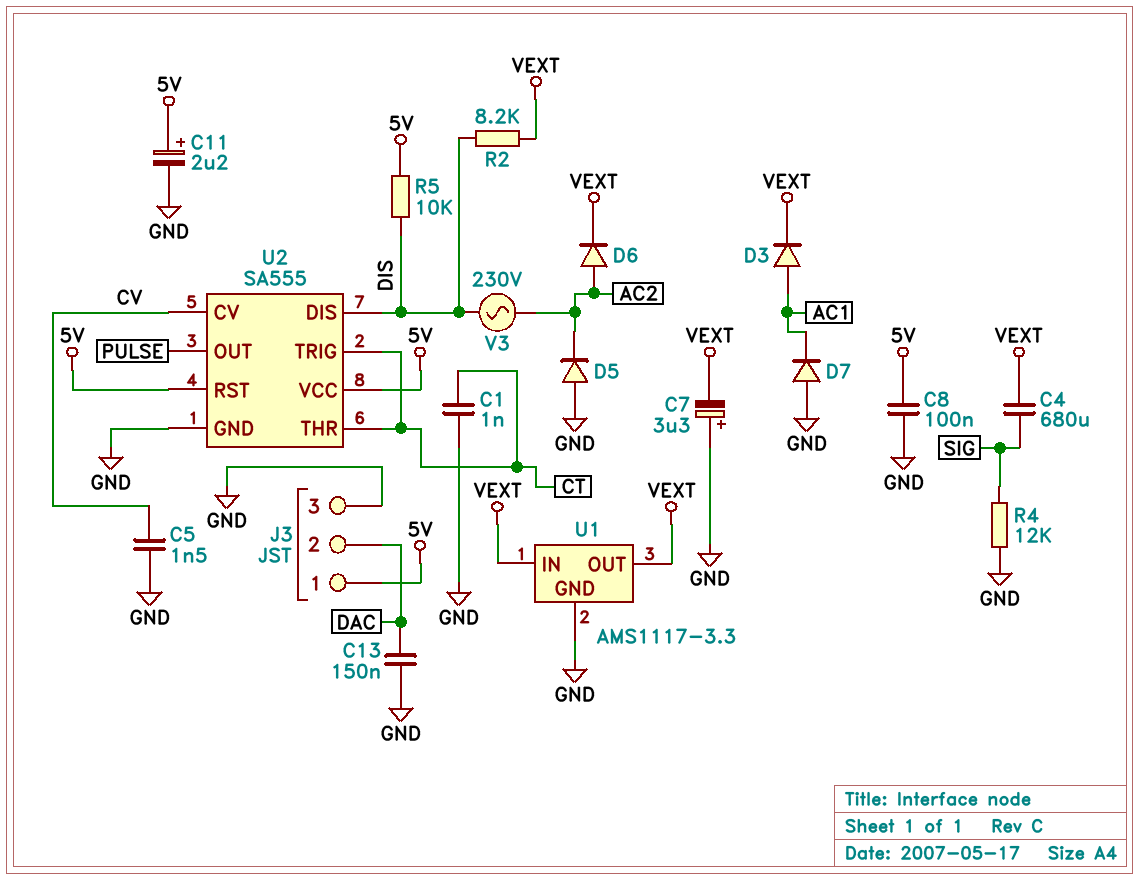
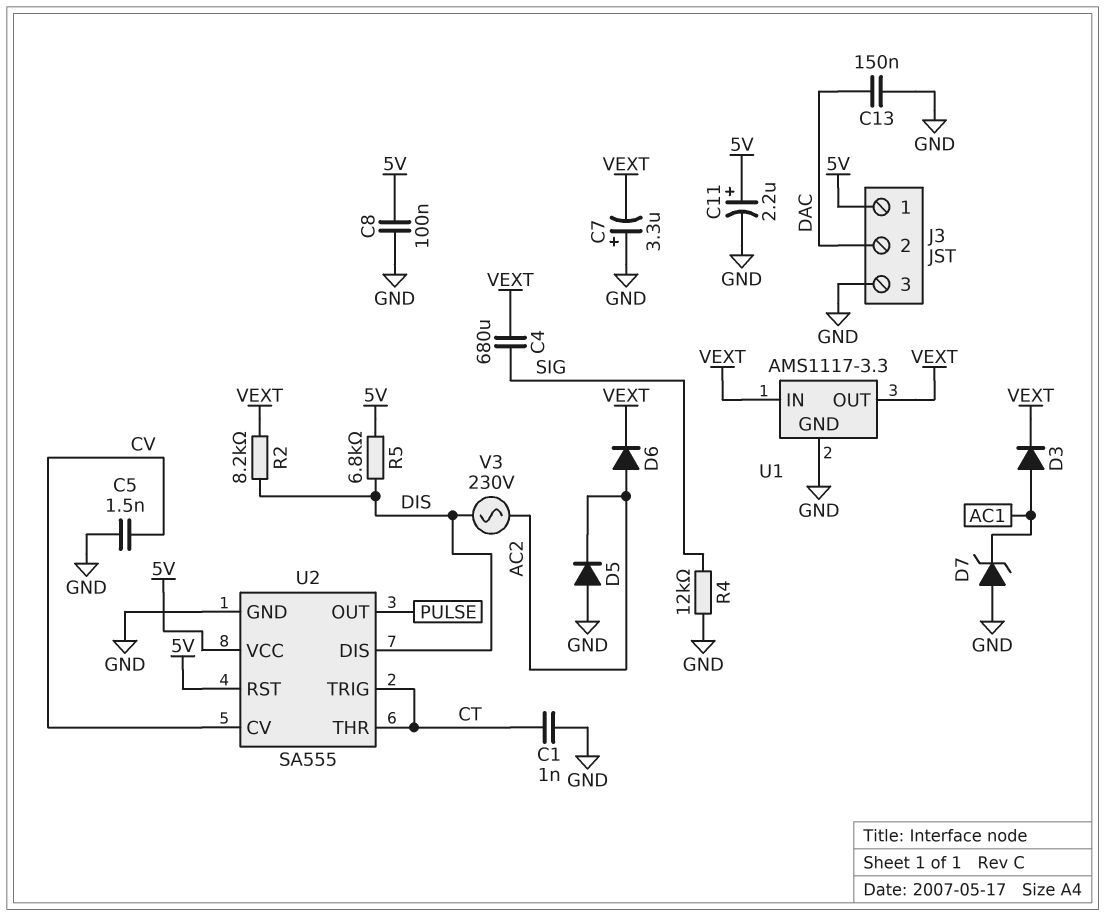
D7: diode (A GND, K AC1) -> zener (A GND, K AC1)
R5: 10k (5V, DIS) -> 6.8k (5V, DIS)

